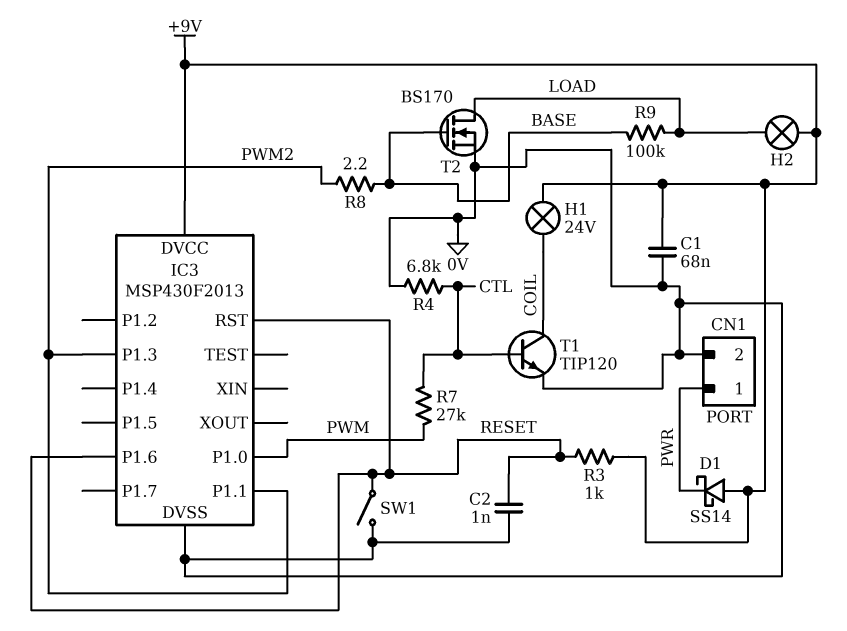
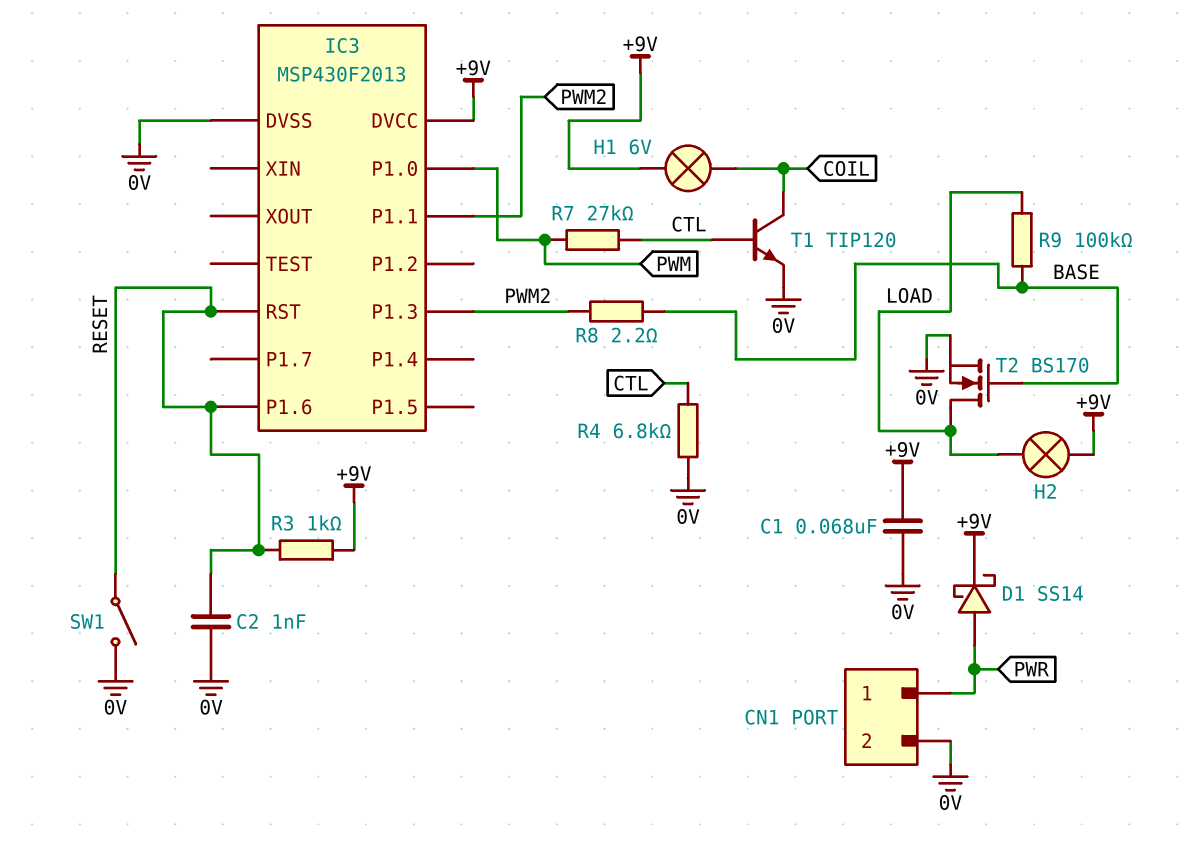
D1: schottky SS14 (A +9V, K PWR) -> schottky SS14 (A PWR, K +9V)
H1: lamp 24V (+9V, COIL) -> lamp 6V (+9V, COIL)

